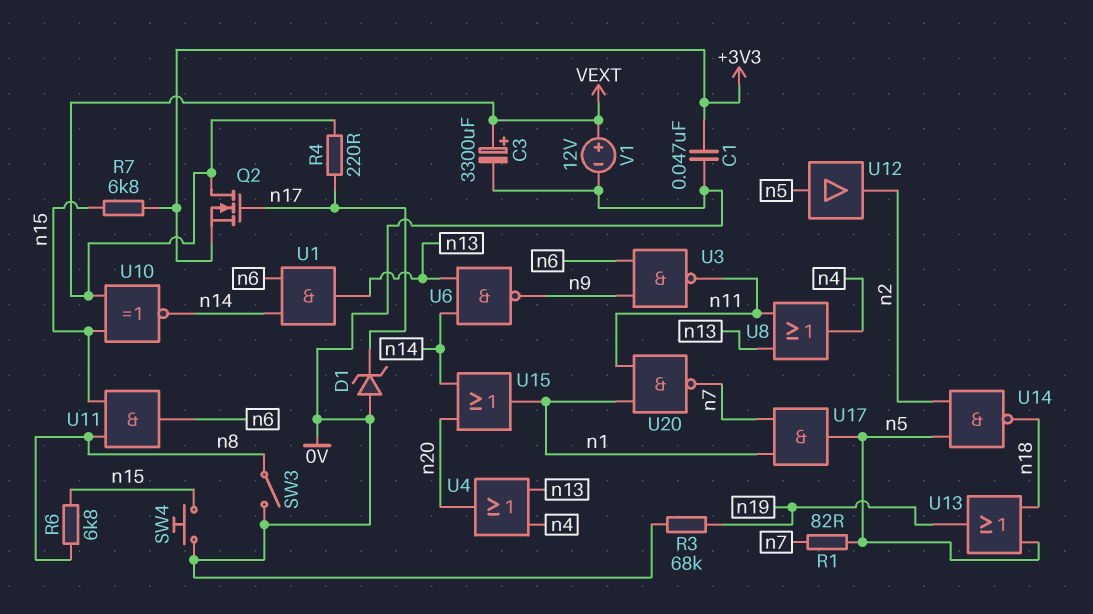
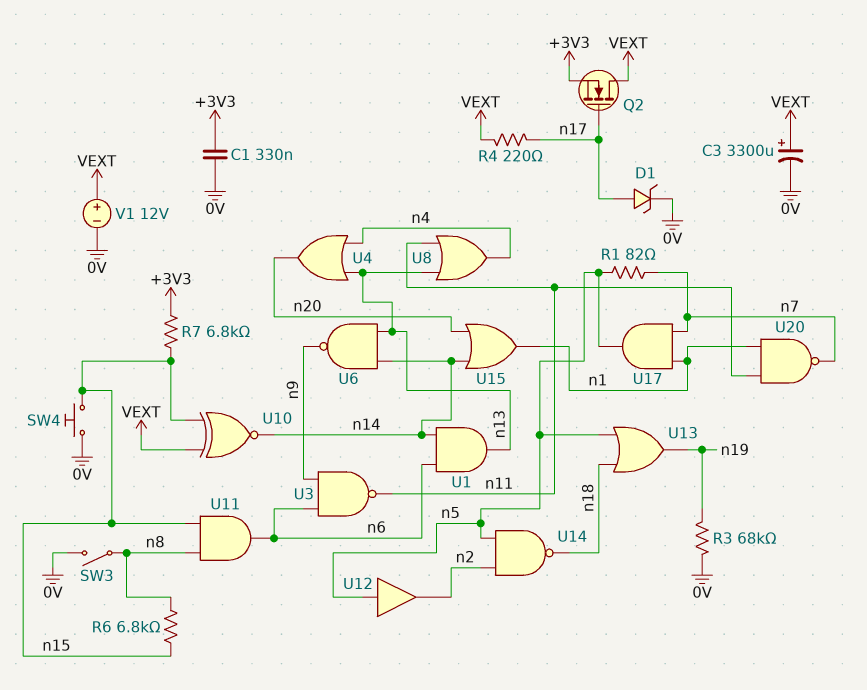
C1: 47nF (+3V3, 0V) -> 330nF (+3V3, 0V)
D1: zener (A 0V, K n17) -> zener (A n17, K 0V)

